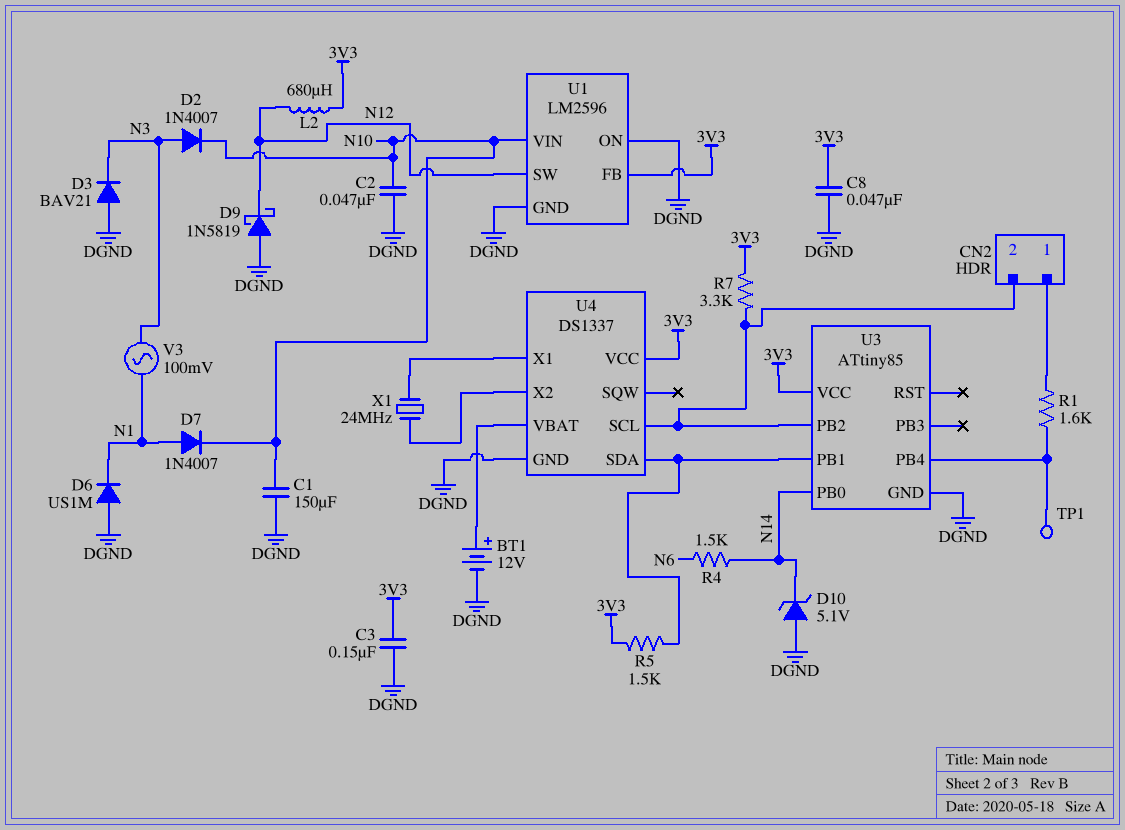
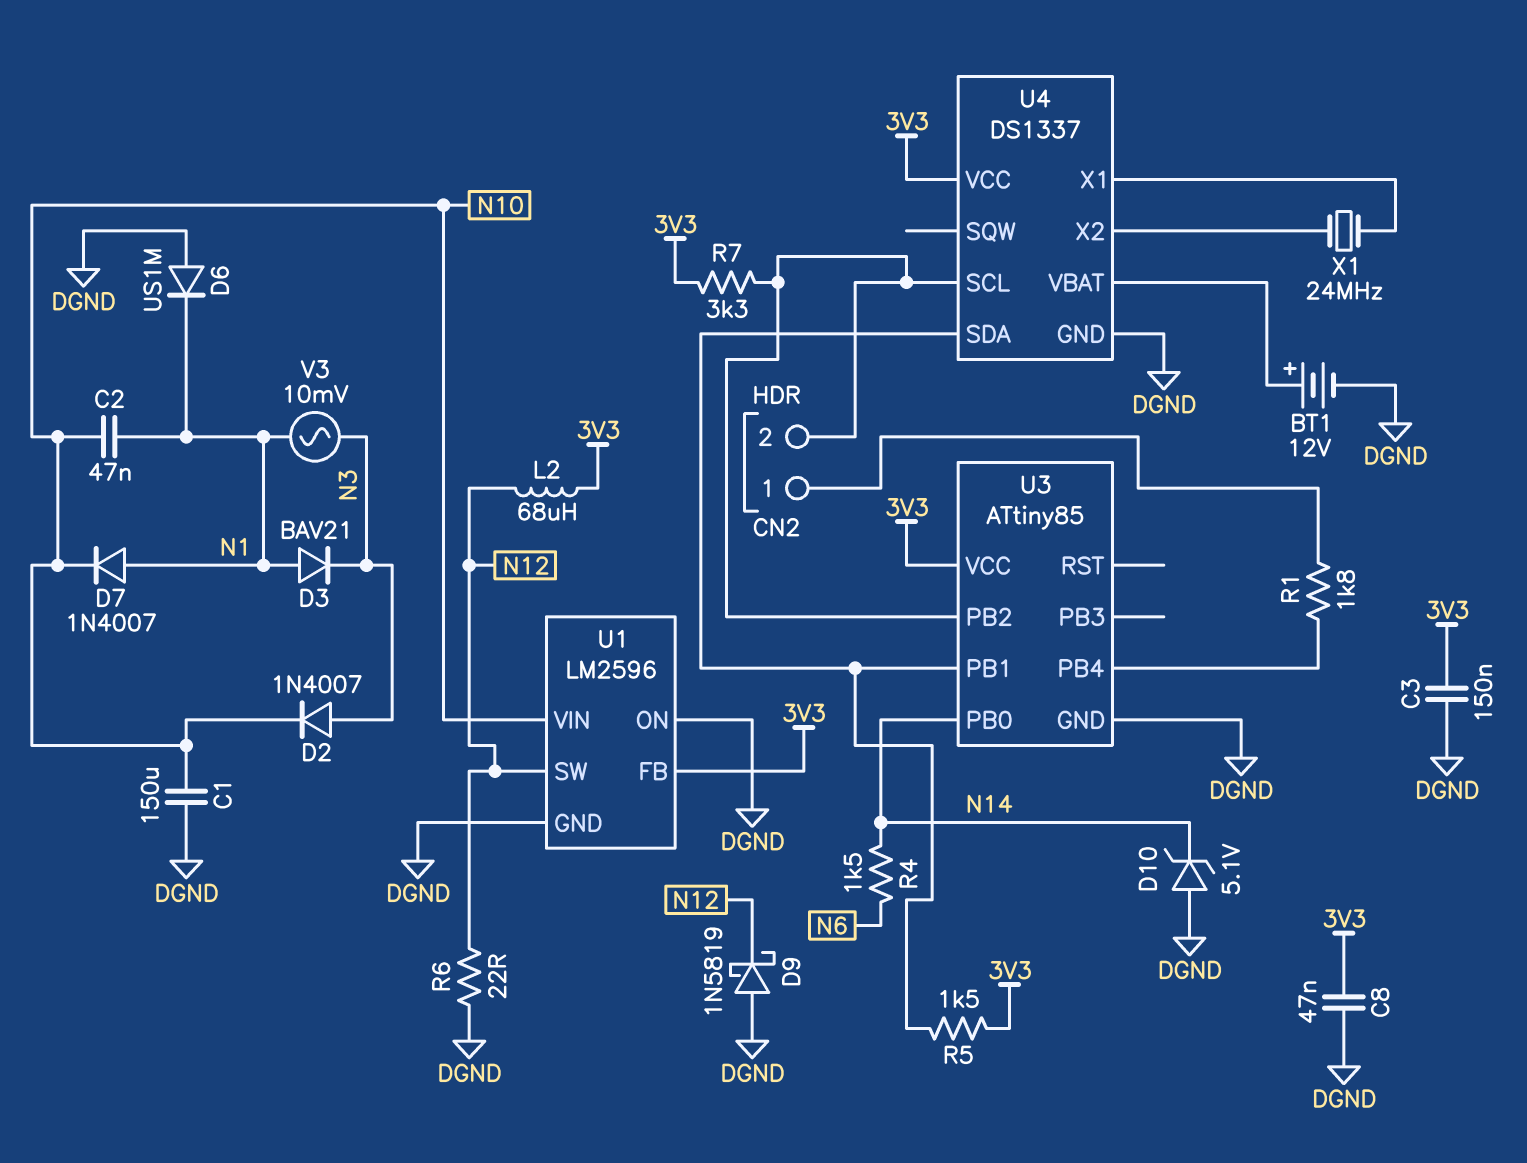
C2: 47nF (DGND, N10) -> 47nF (N1, N10)
D3: diode BAV21 (A DGND, K N3) -> diode BAV21 (A N1, K N3)
L2: 680uH (3V3, N12) -> 68uH (3V3, N12)
R1: 1.6k (CN2/1, U3/PB4) -> 1.8k (CN2/1, U3/PB4)
R6: none -> 22 (DGND, N12)
TP1: test point (U3/PB4) -> none
V3: AC 100mV (N1, N3) -> AC 10mV (N1, N3)

